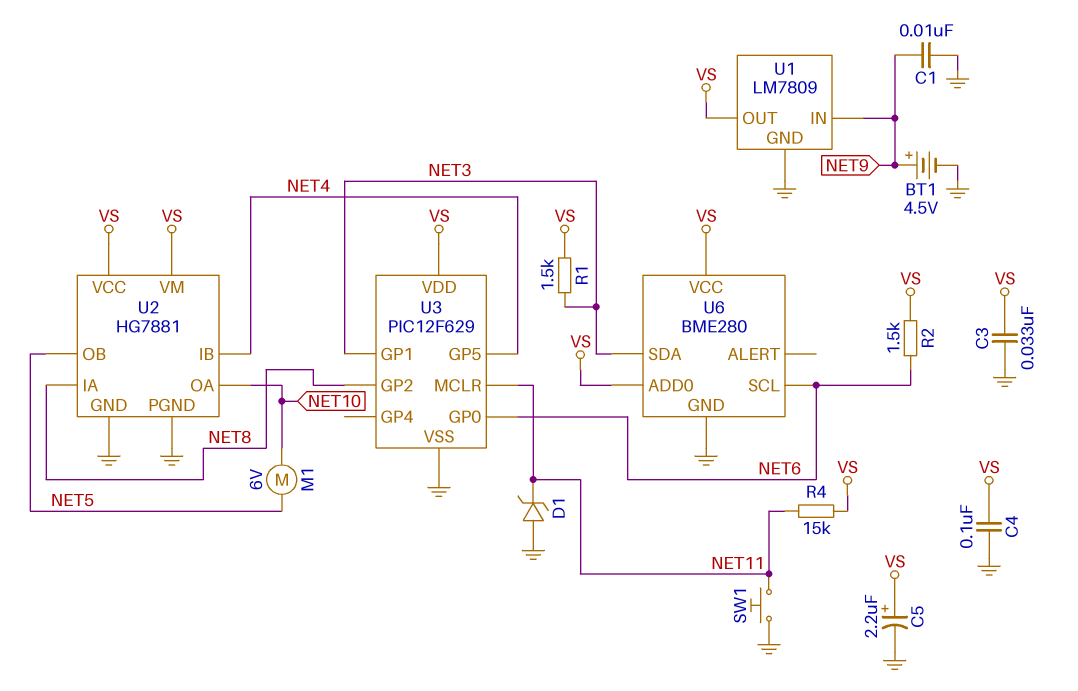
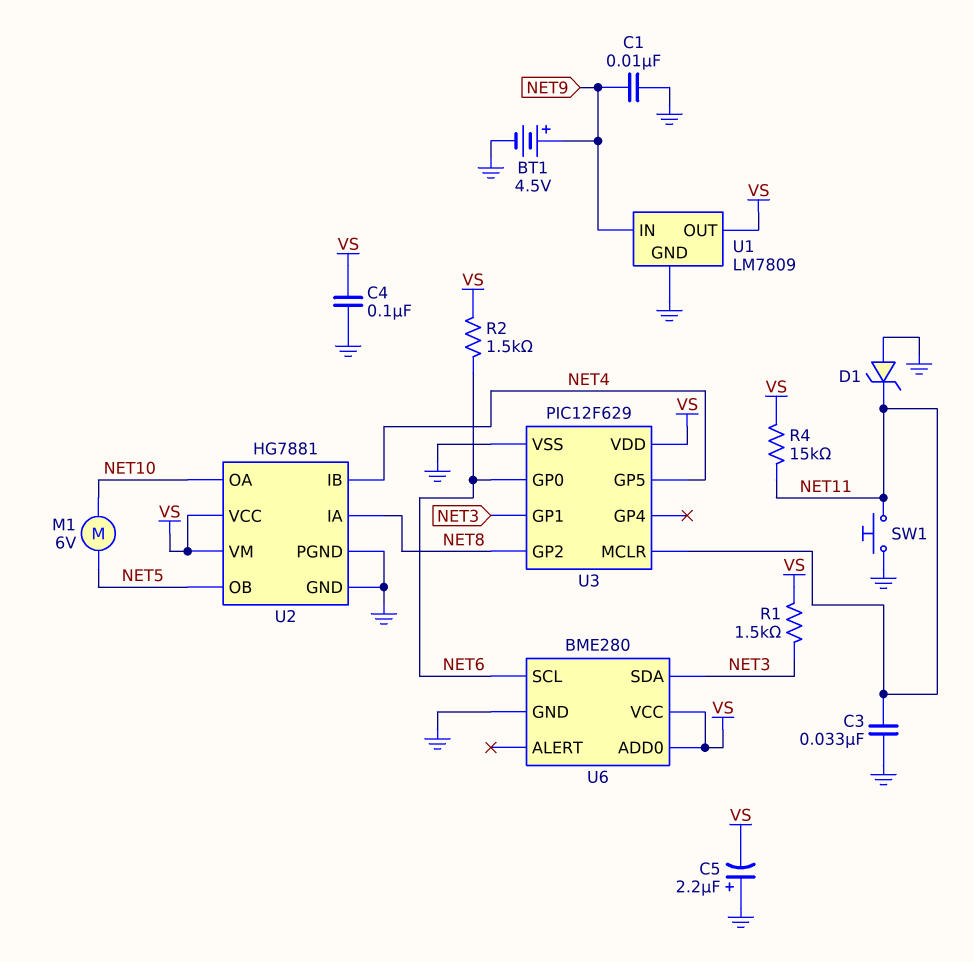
C3: 33nF (GND, VS) -> 33nF (GND, NET11)
C5: 2.2uF (plus VS, minus GND) -> 2.2uF (plus GND, minus VS)

